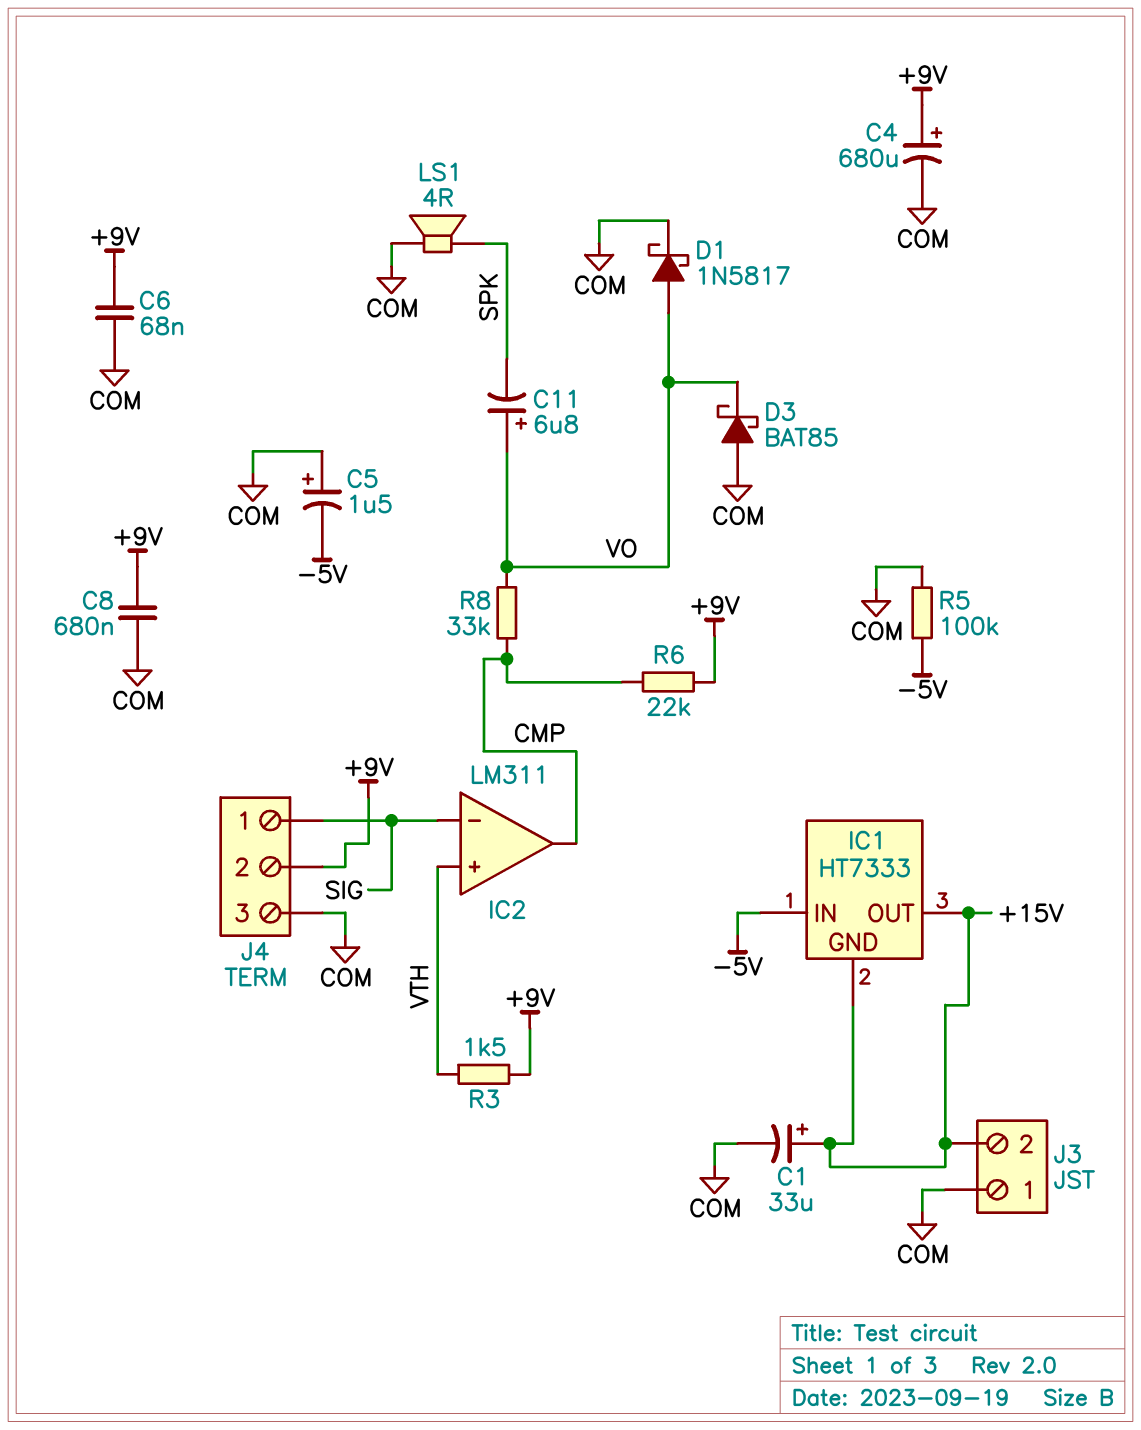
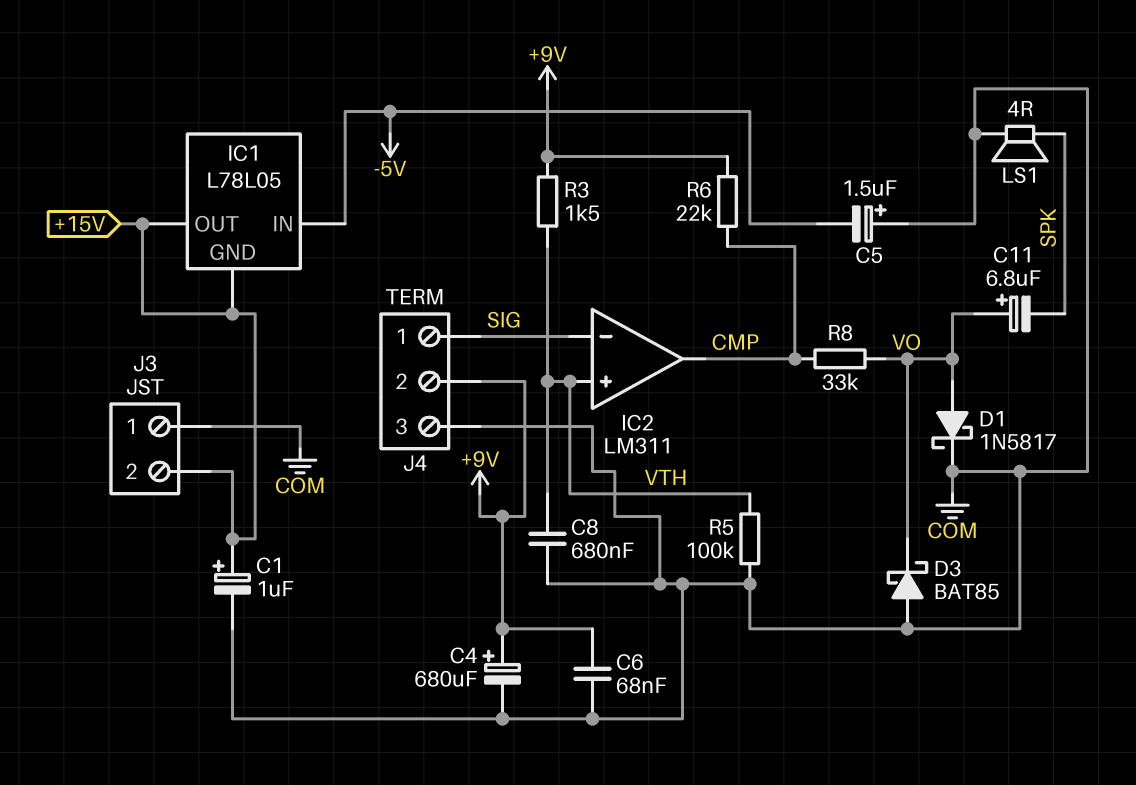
C1: 33uF (plus +15V, minus COM) -> 1uF (plus +15V, minus COM)
C8: 680nF (+9V, COM) -> 680nF (COM, VTH)
IC1: HT7333 -> L78L05
R5: 100k (-5V, COM) -> 100k (COM, VTH)

